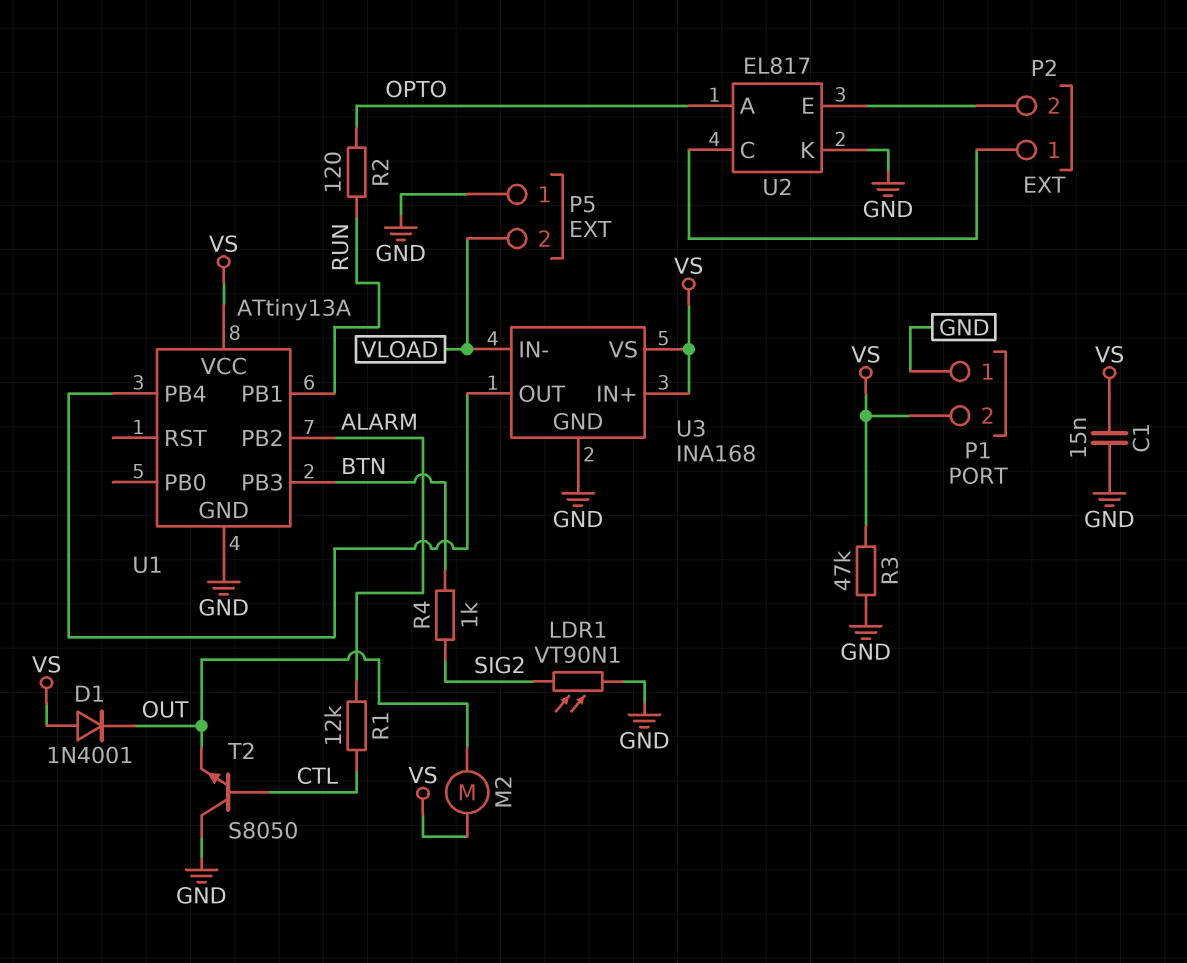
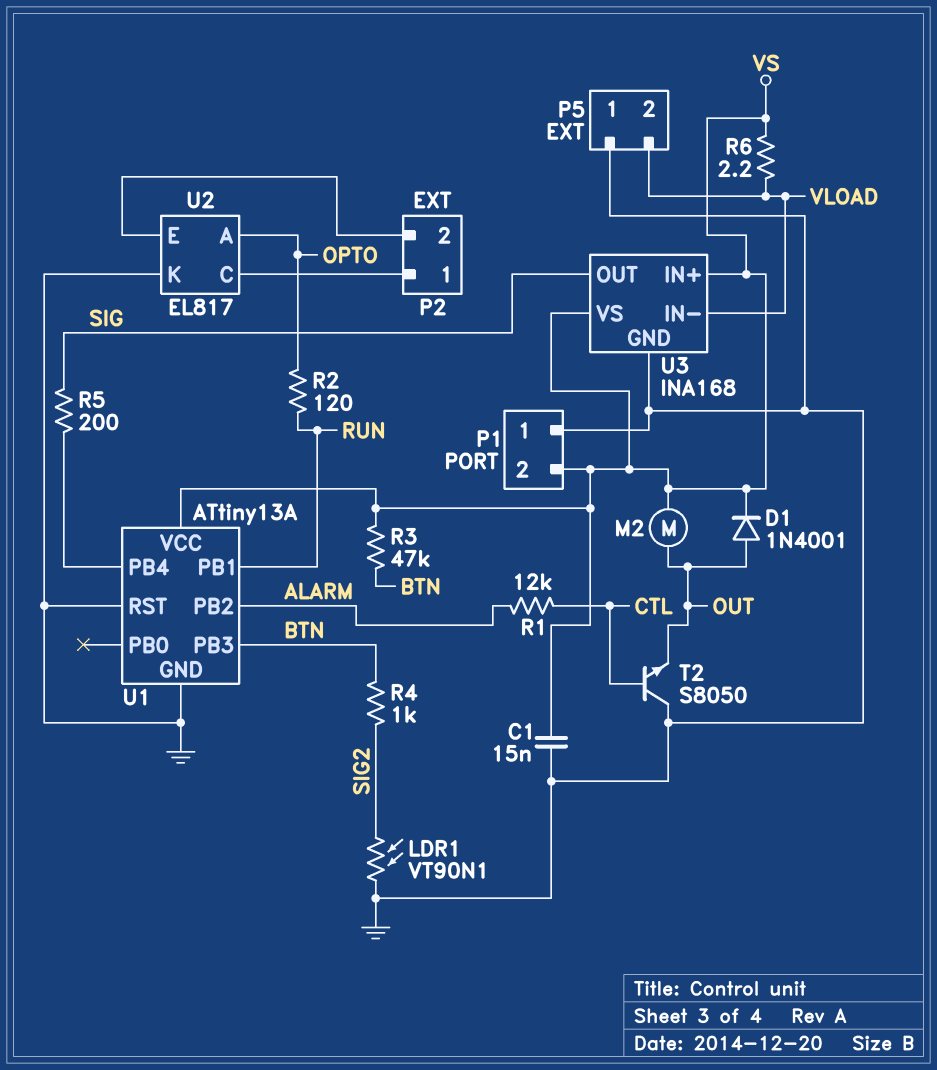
D1: diode 1N4001 (A VS, K OUT) -> diode 1N4001 (A OUT, K VS)
R3: 47k (GND, VS) -> 47k (BTN, VS)
R5: none -> 200 (SIG, U1/PB4)
R6: none -> 2.2 (VLOAD, VS)
U1 pin RST: none -> GND
U3 pin OUT: U1/PB4 -> SIG

